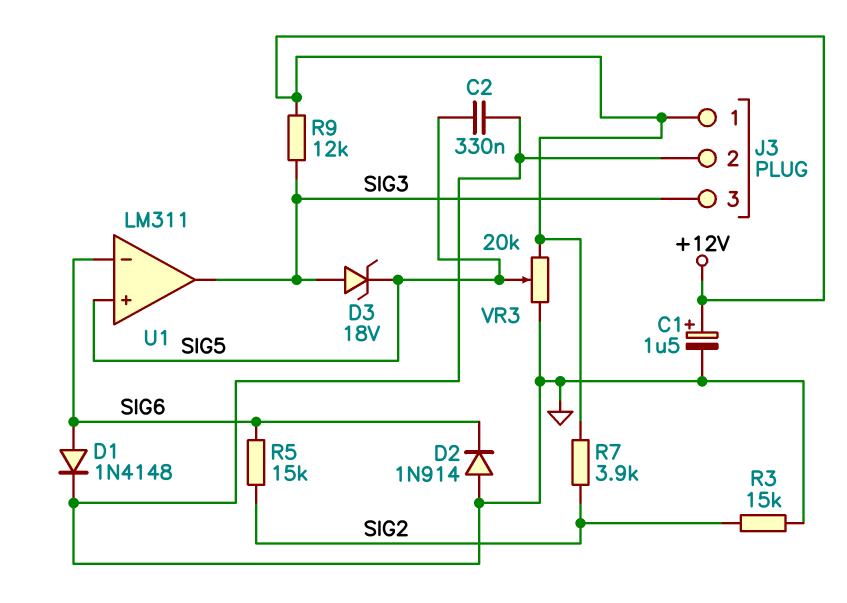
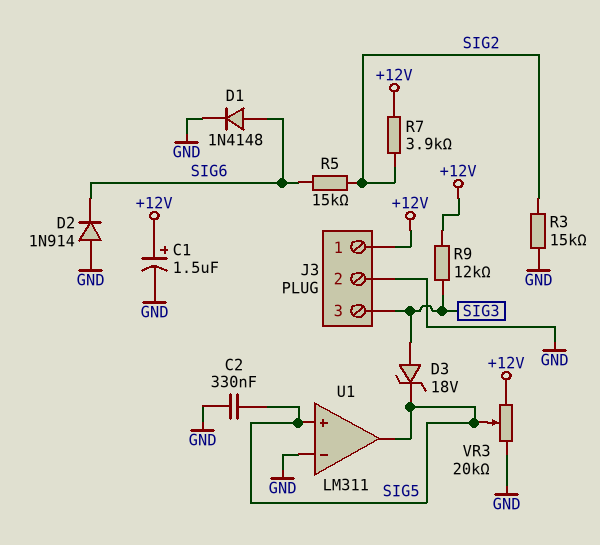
U1 pin in-: SIG6 -> GND
U1 pin out: SIG3 -> SIG5

